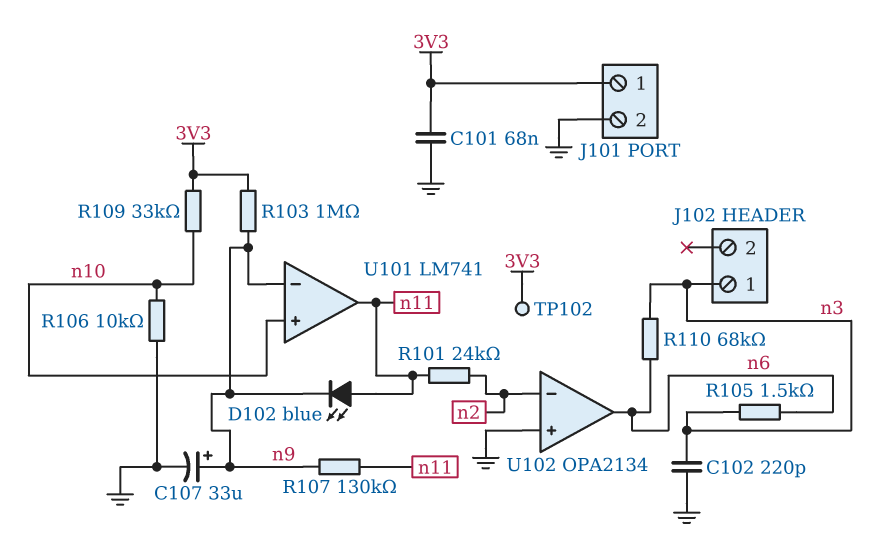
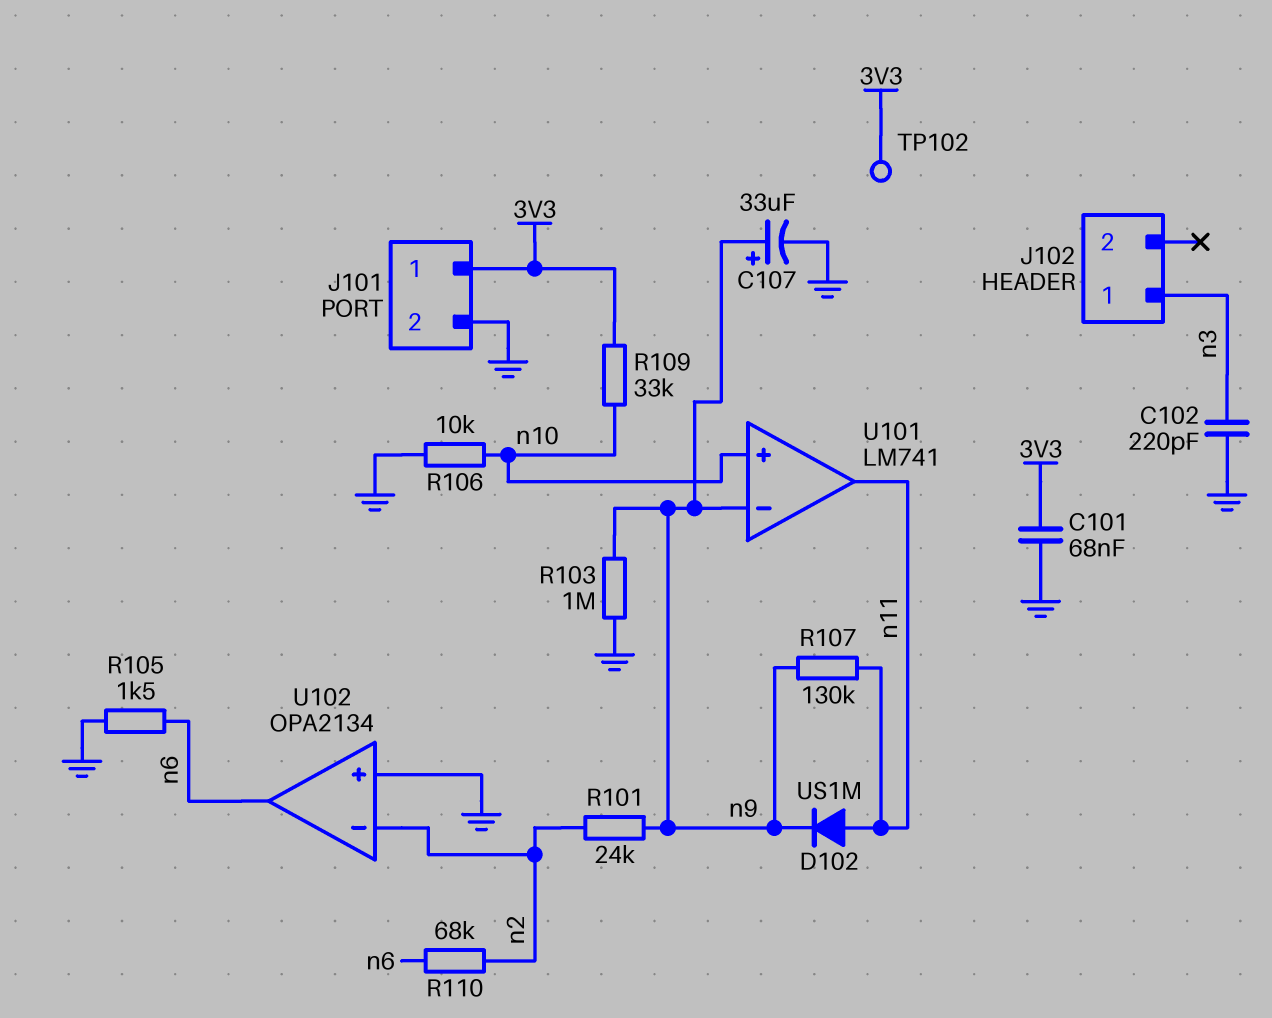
D102: LED blue (A n11, K n9) -> diode US1M (A n11, K n9)
R101: 24k (n2, n11) -> 24k (n2, n9)
R103: 1M (3V3, n9) -> 1M (GND, n9)
R105: 1.5k (n3, n6) -> 1.5k (GND, n6)
R110: 68k (n3, n6) -> 68k (n2, n6)

